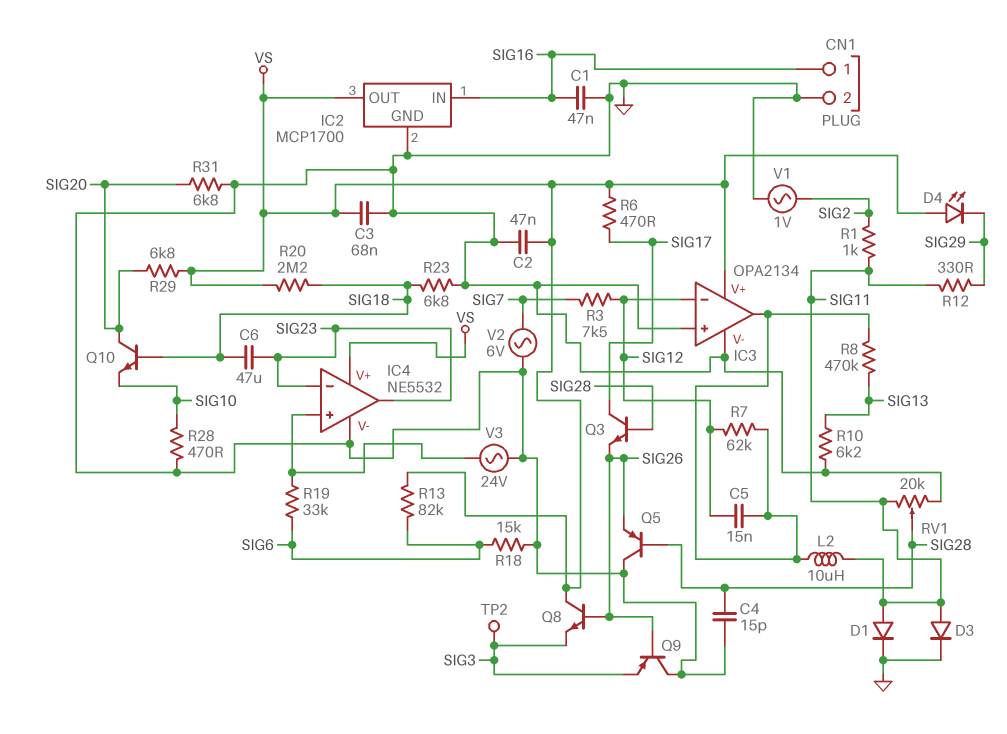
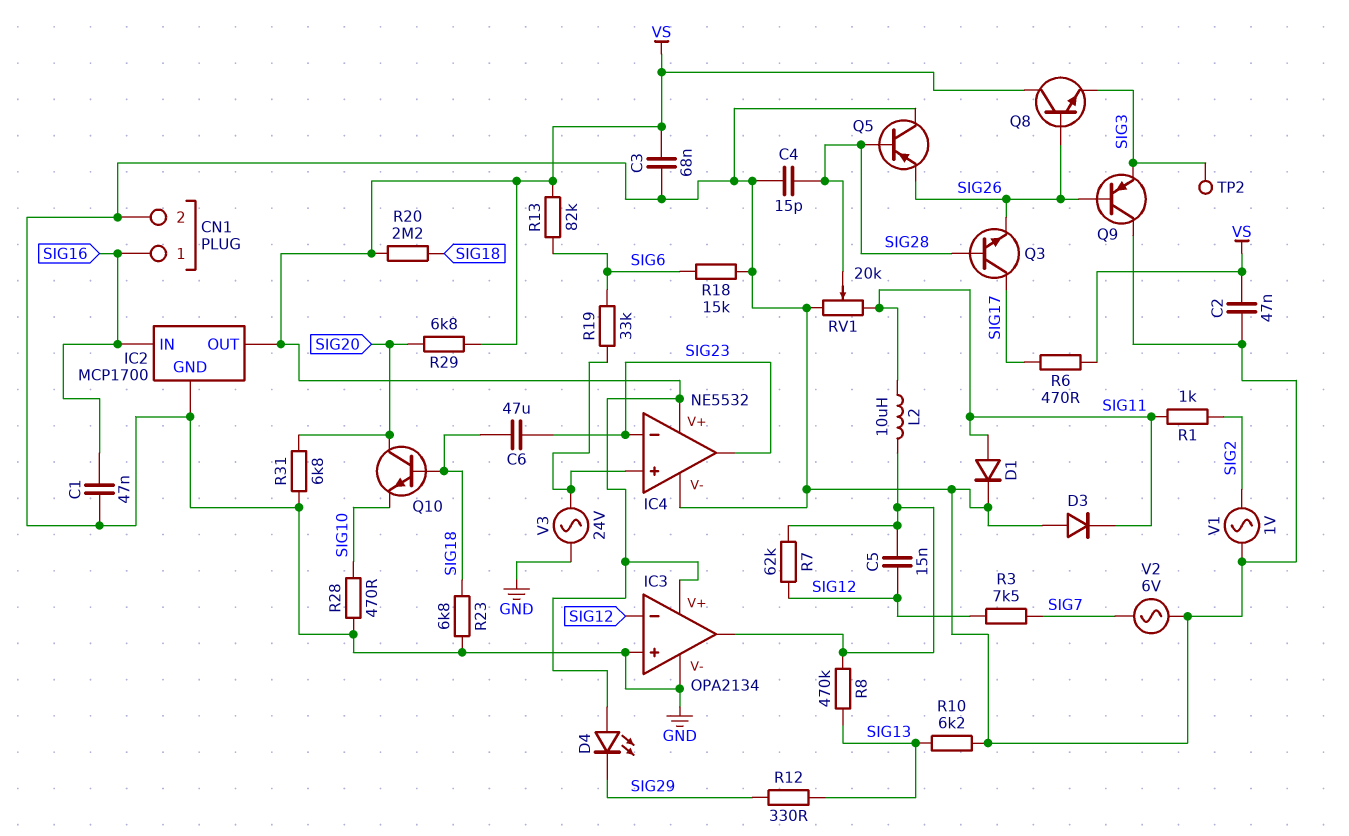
D3: diode (A SIG11, K GND) -> diode (A GND, K SIG11)
R12: 330 (SIG11, SIG29) -> 330 (SIG13, SIG29)

